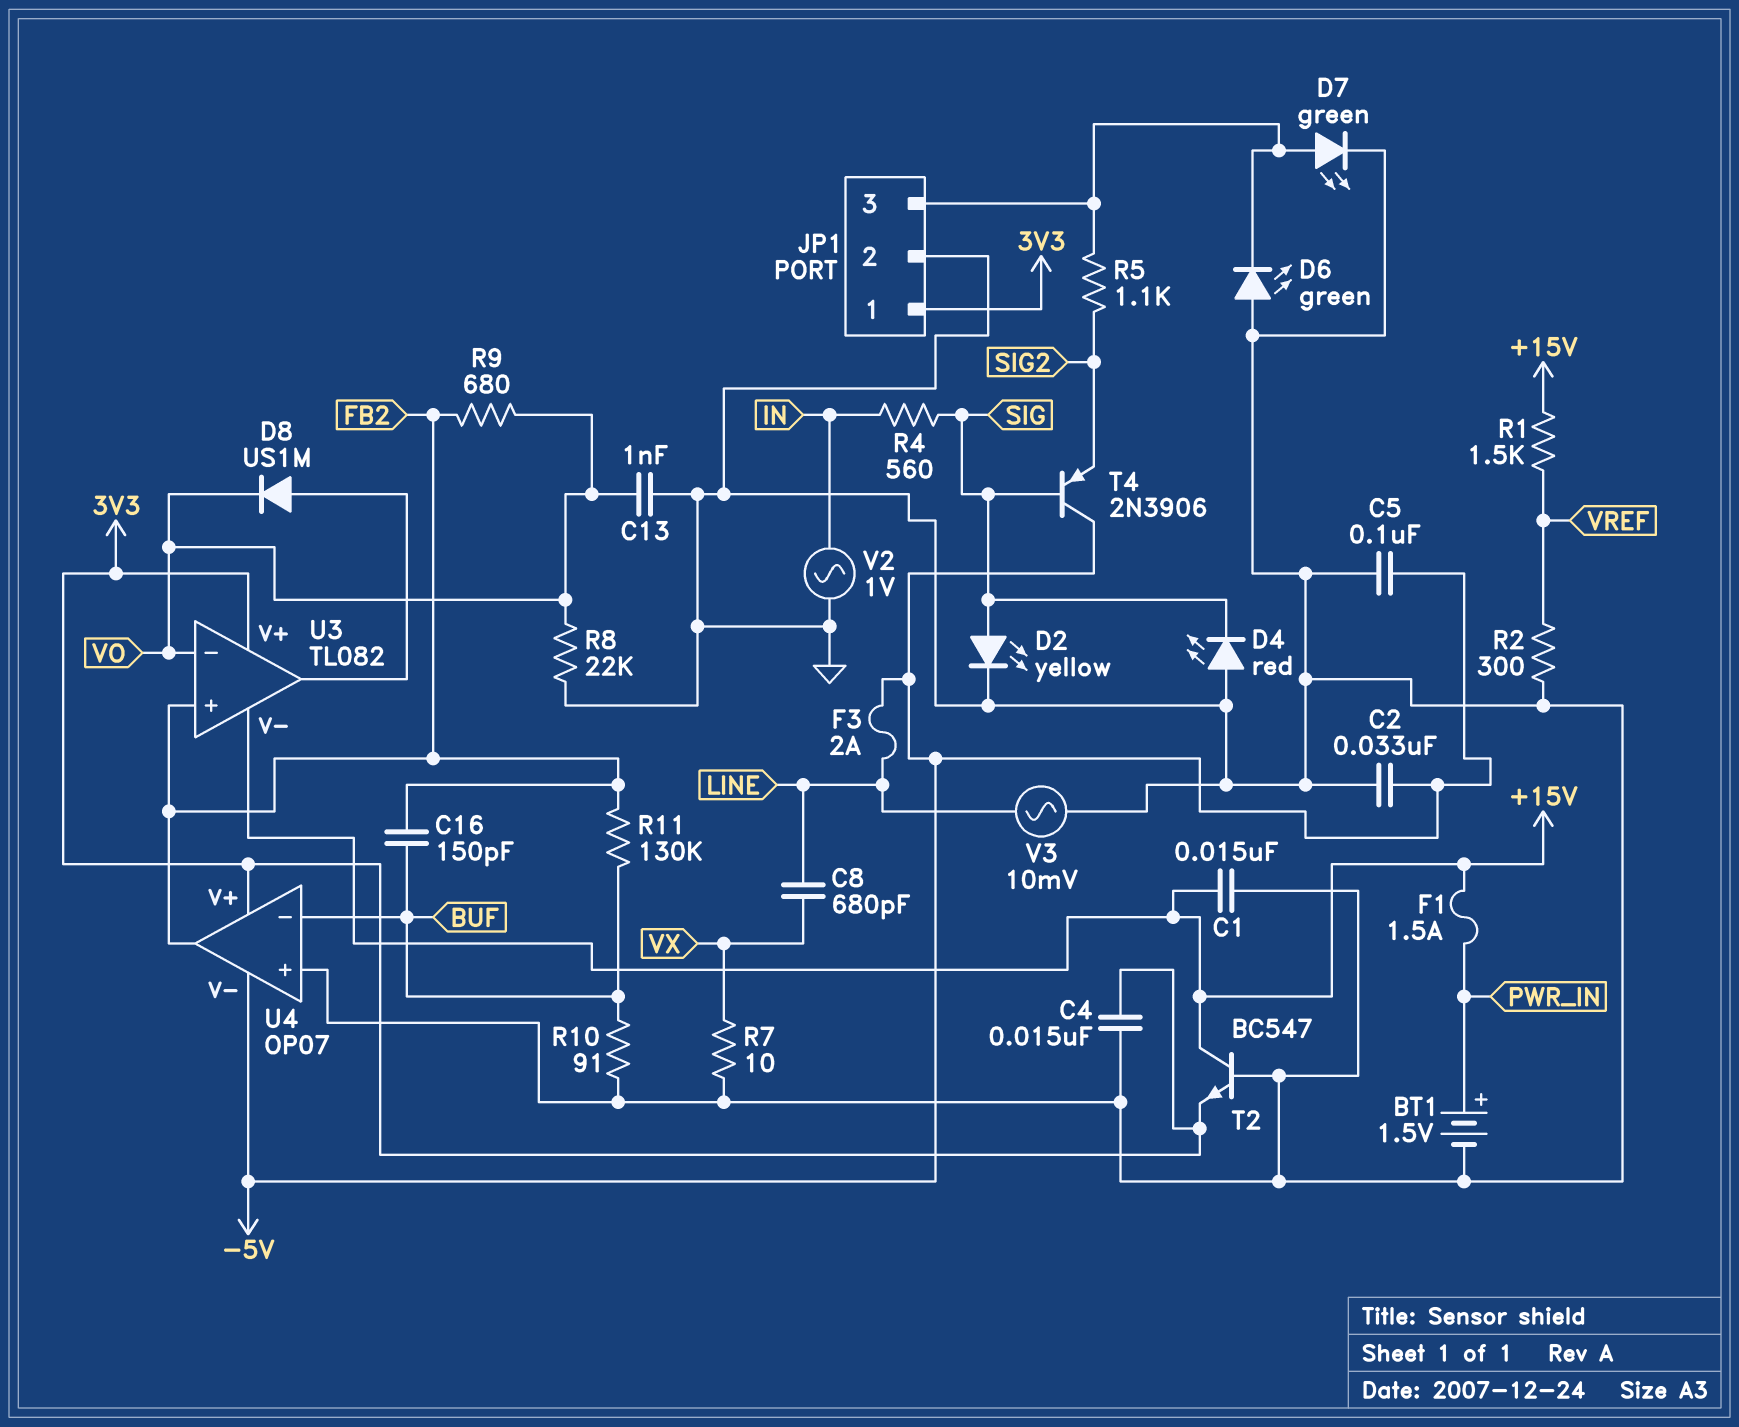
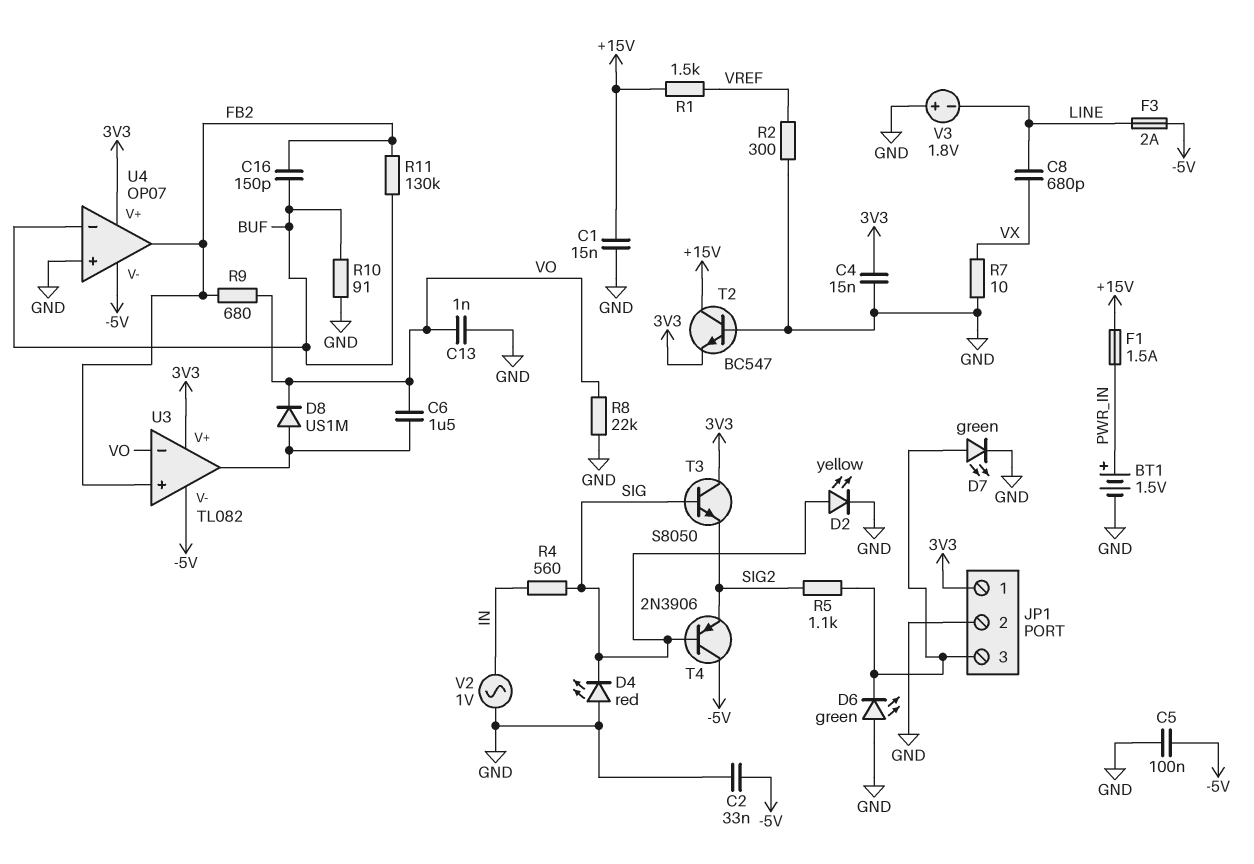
C6: none -> 1.5uF (U3/out, VO)
T3: none -> NPN S8050 (B SIG, C 3V3, E SIG2)
U3 pin V-: +15V -> -5V
V3: AC 10mV (GND, LINE) -> 1.8V (plus GND, minus LINE)

